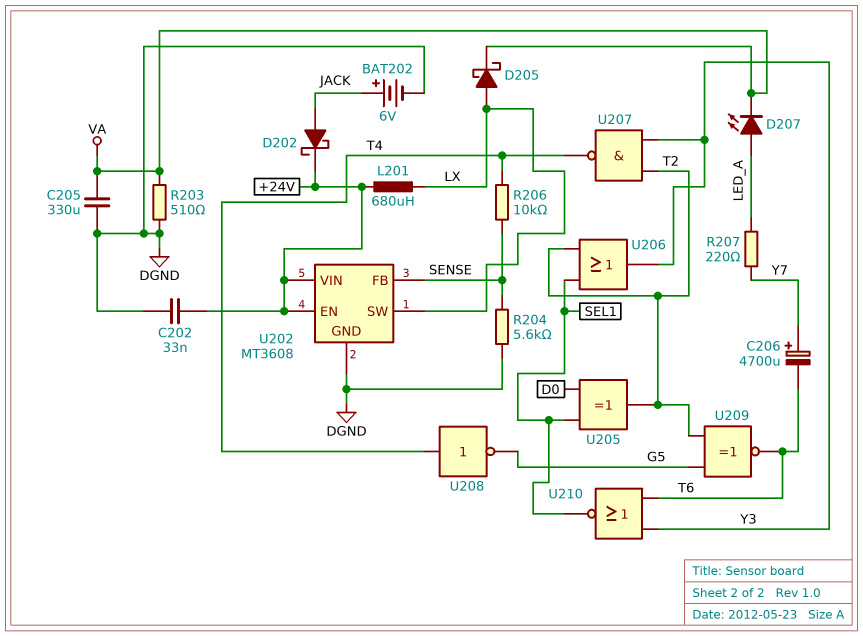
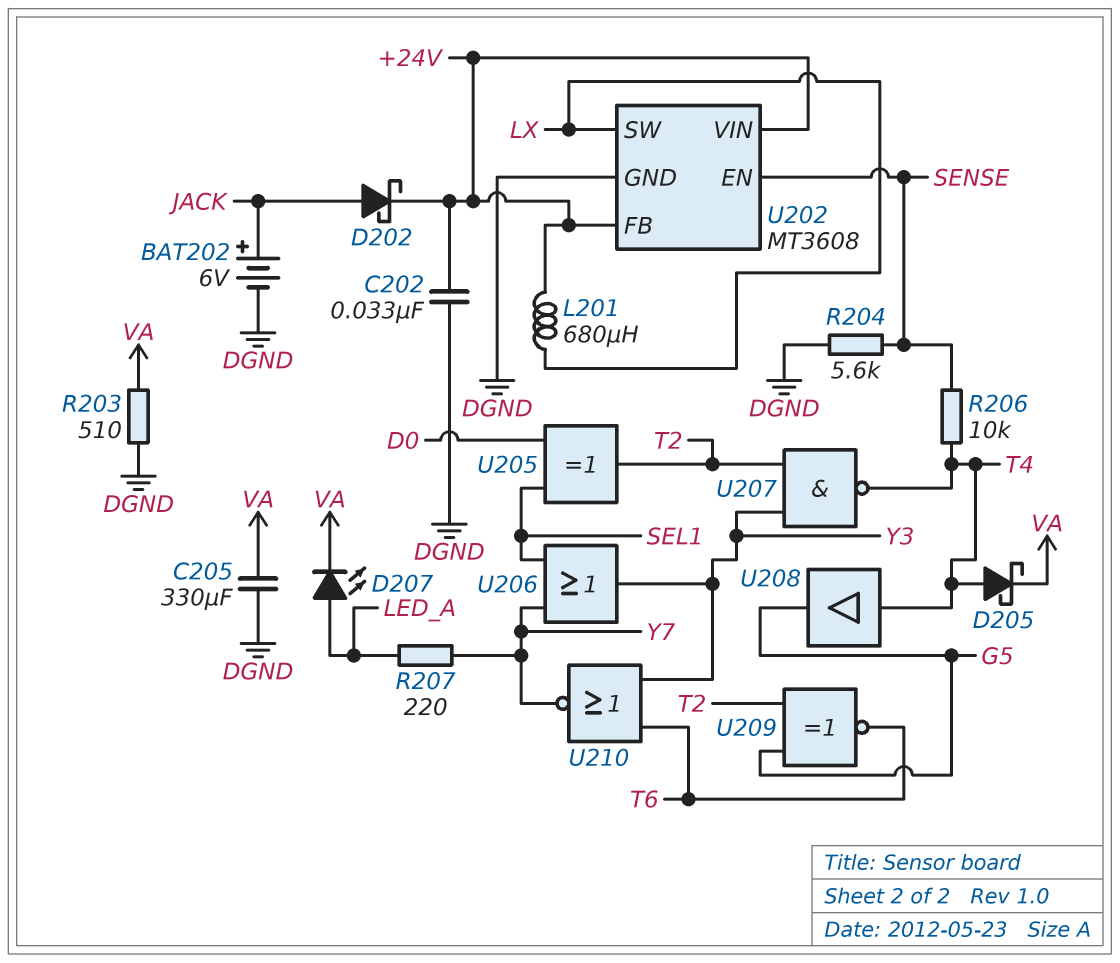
C206: 4700uF (plus Y7, minus T6) -> none
D205: schottky (A LX, K VA) -> schottky (A T4, K VA)
U202 pin EN: +24V -> SENSE
U202 pin FB: SENSE -> +24V
U206: OR (in SEL1, in T2, out Y3) -> OR (in SEL1, in Y7, out Y3)
U208: NOT (in T4, out G5) -> buffer (in T4, out G5)
U210: NOR (in T6, in Y3, out SEL1) -> NOR (in T6, in Y3, out Y7)

